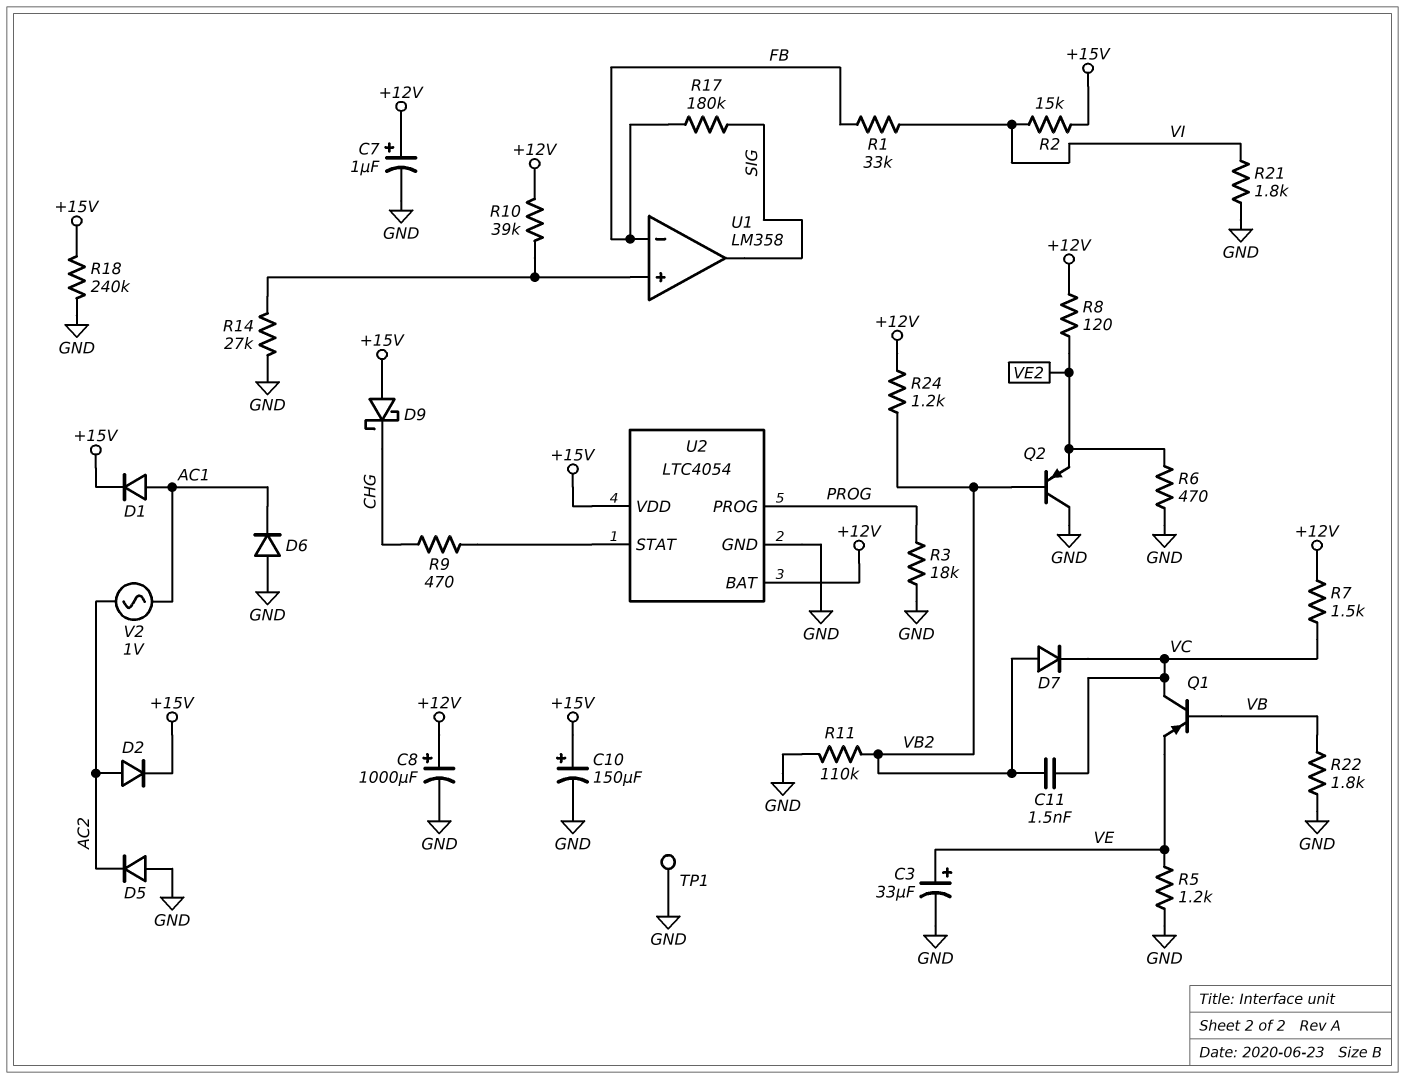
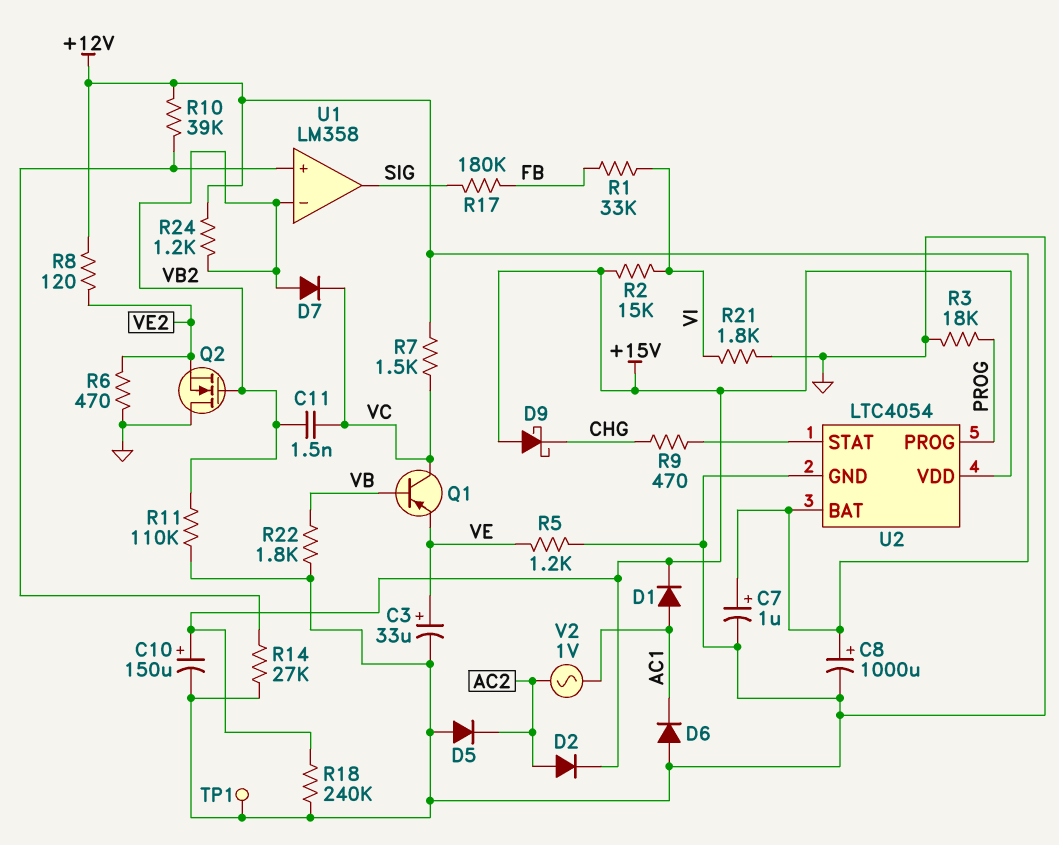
Q2: PNP (B VB2, C GND, E VE2) -> NMOS (G VB2, D GND, S VE2)
U1 pin in-: FB -> VB2

